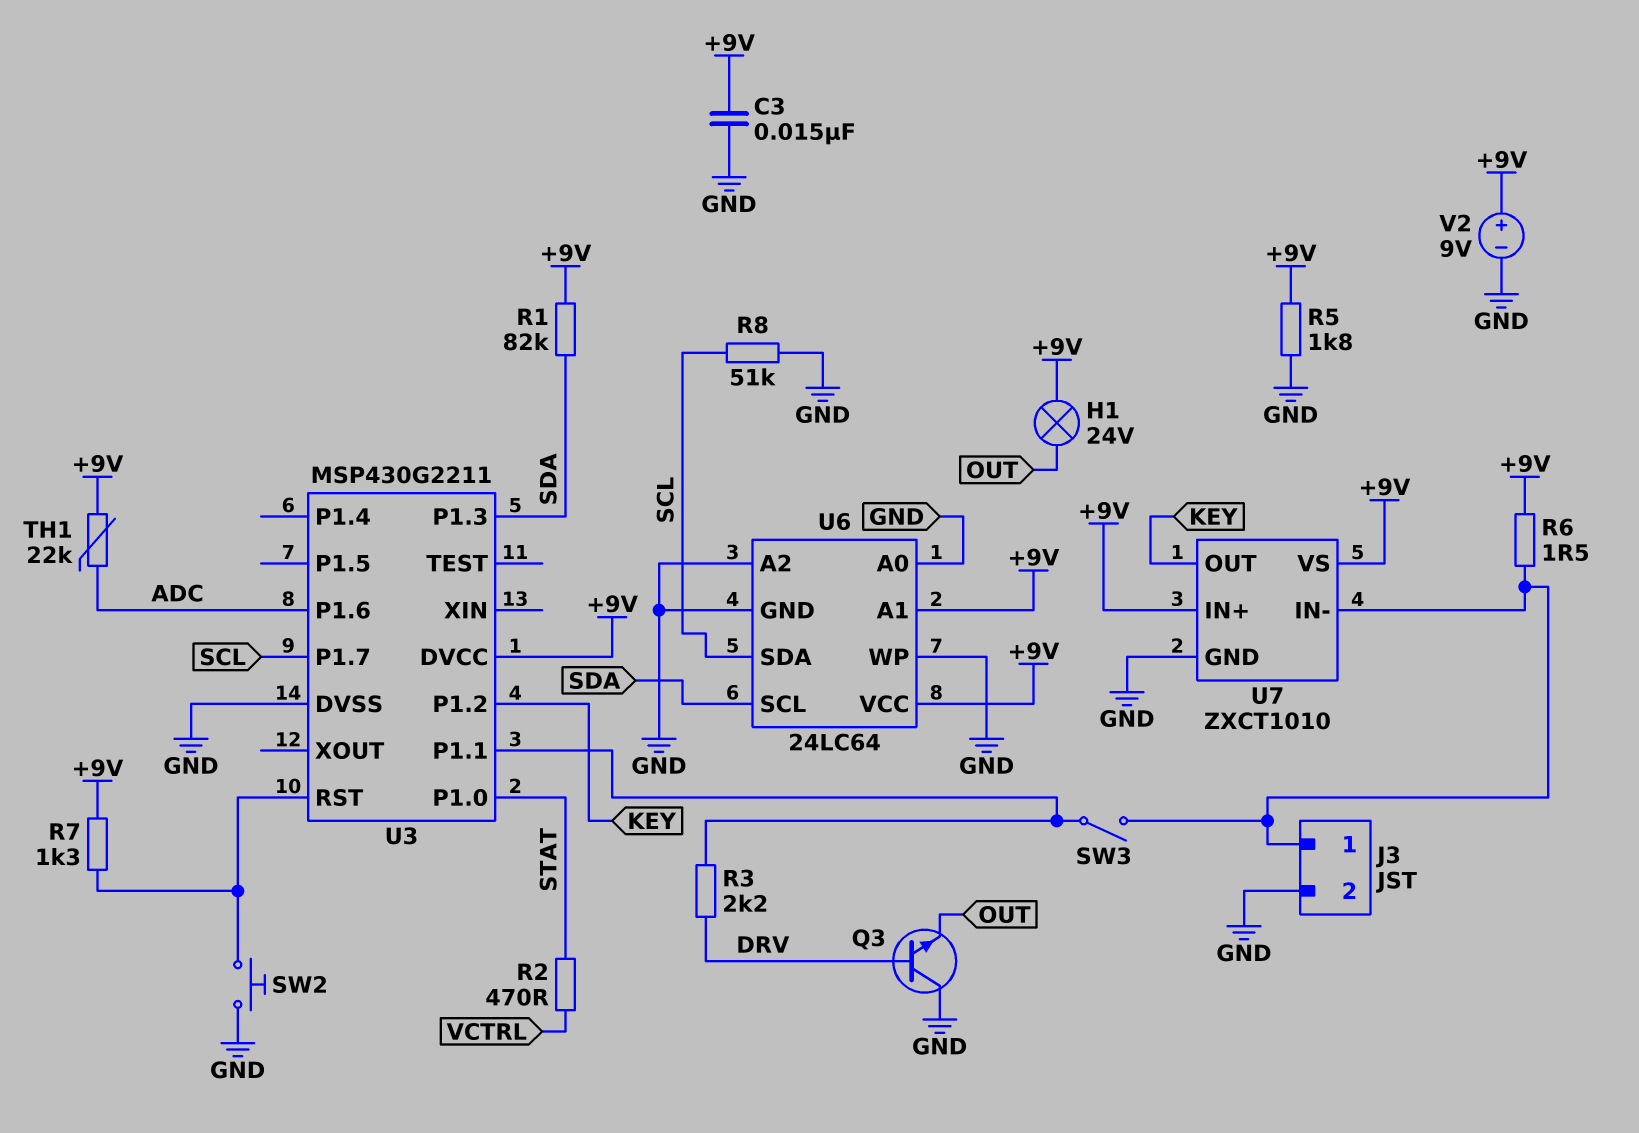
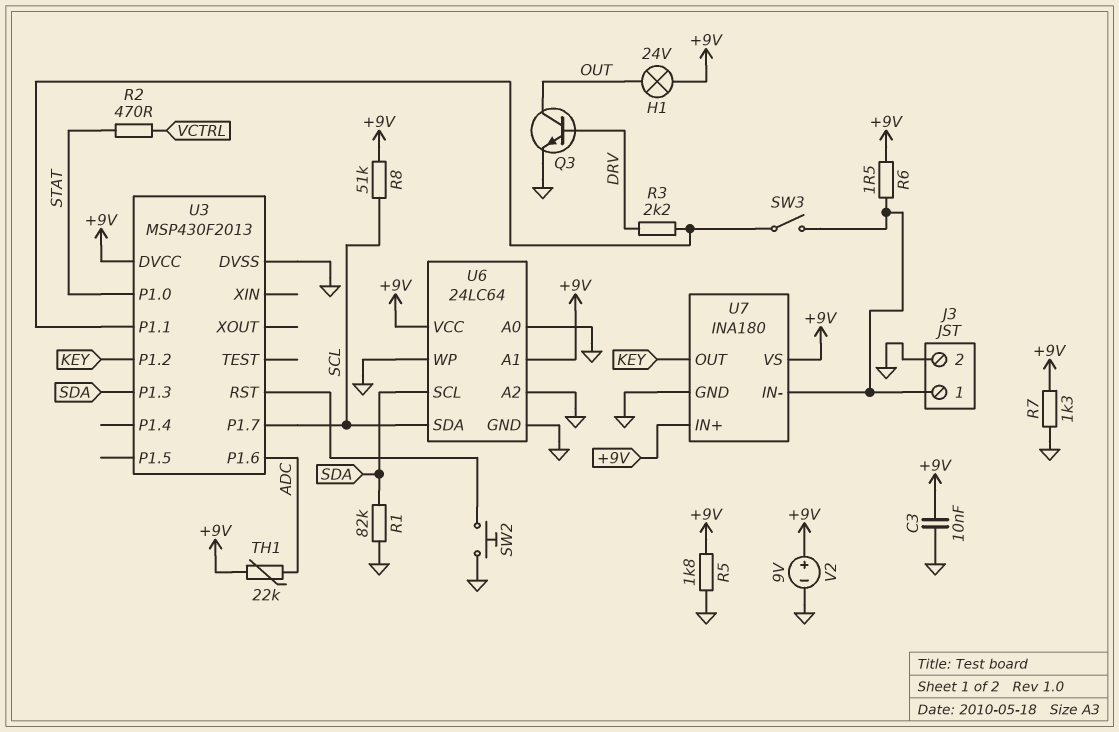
C3: 15nF (+9V, GND) -> 10nF (+9V, GND)
Q3: NPN (B DRV, C GND, E OUT) -> NPN (B DRV, C OUT, E GND)
R1: 82k (+9V, SDA) -> 82k (GND, SDA)
R7: 1.3k (+9V, U3/RST) -> 1.3k (+9V, GND)
R8: 51k (GND, SCL) -> 51k (+9V, SCL)
U3: MSP430G2211 -> MSP430F2013
U7: ZXCT1010 -> INA180

